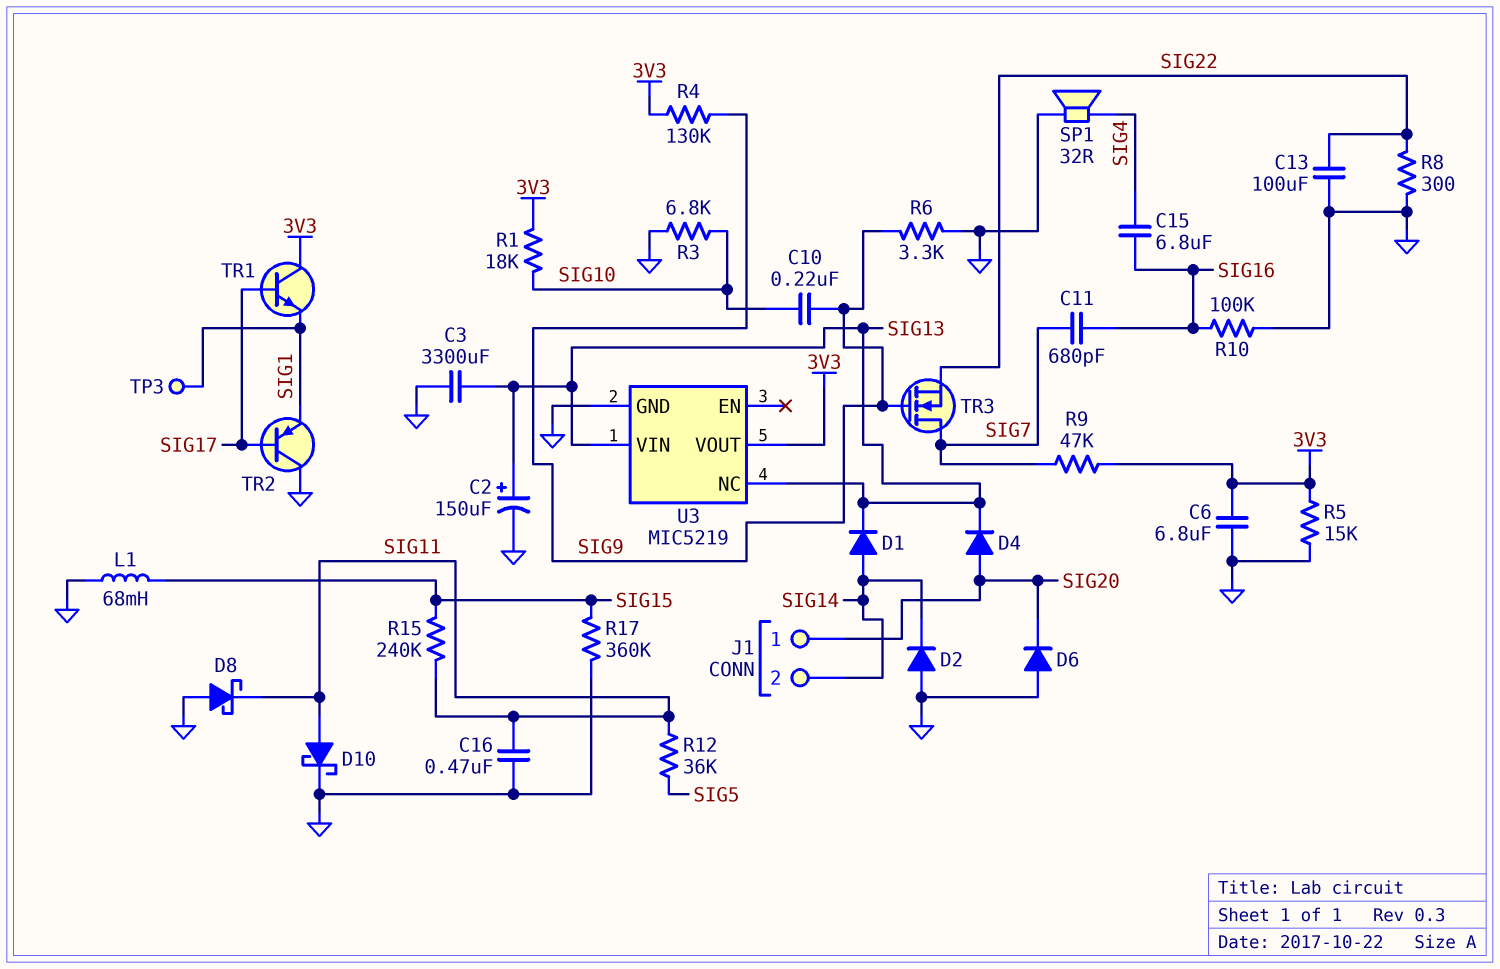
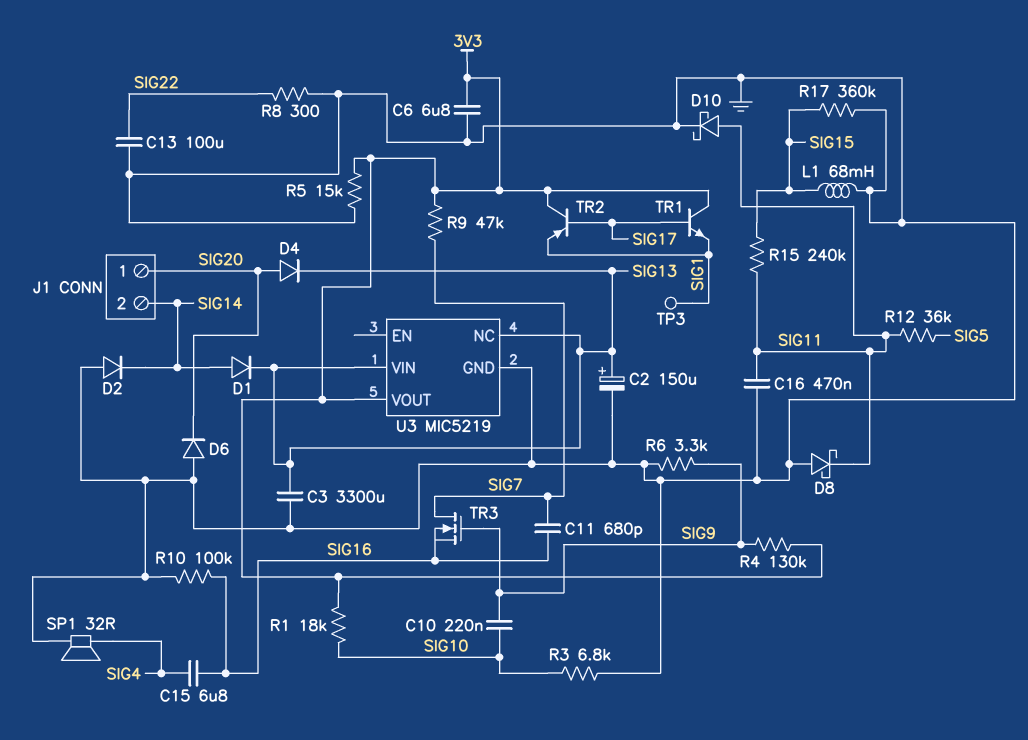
TR2: PNP (B SIG17, C GND, E SIG1) -> PNP (B SIG17, C 3V3, E SIG1)
TR3: NMOS (G SIG9, D SIG7, S SIG22) -> NMOS (G SIG9, D SIG7, S SIG16)

